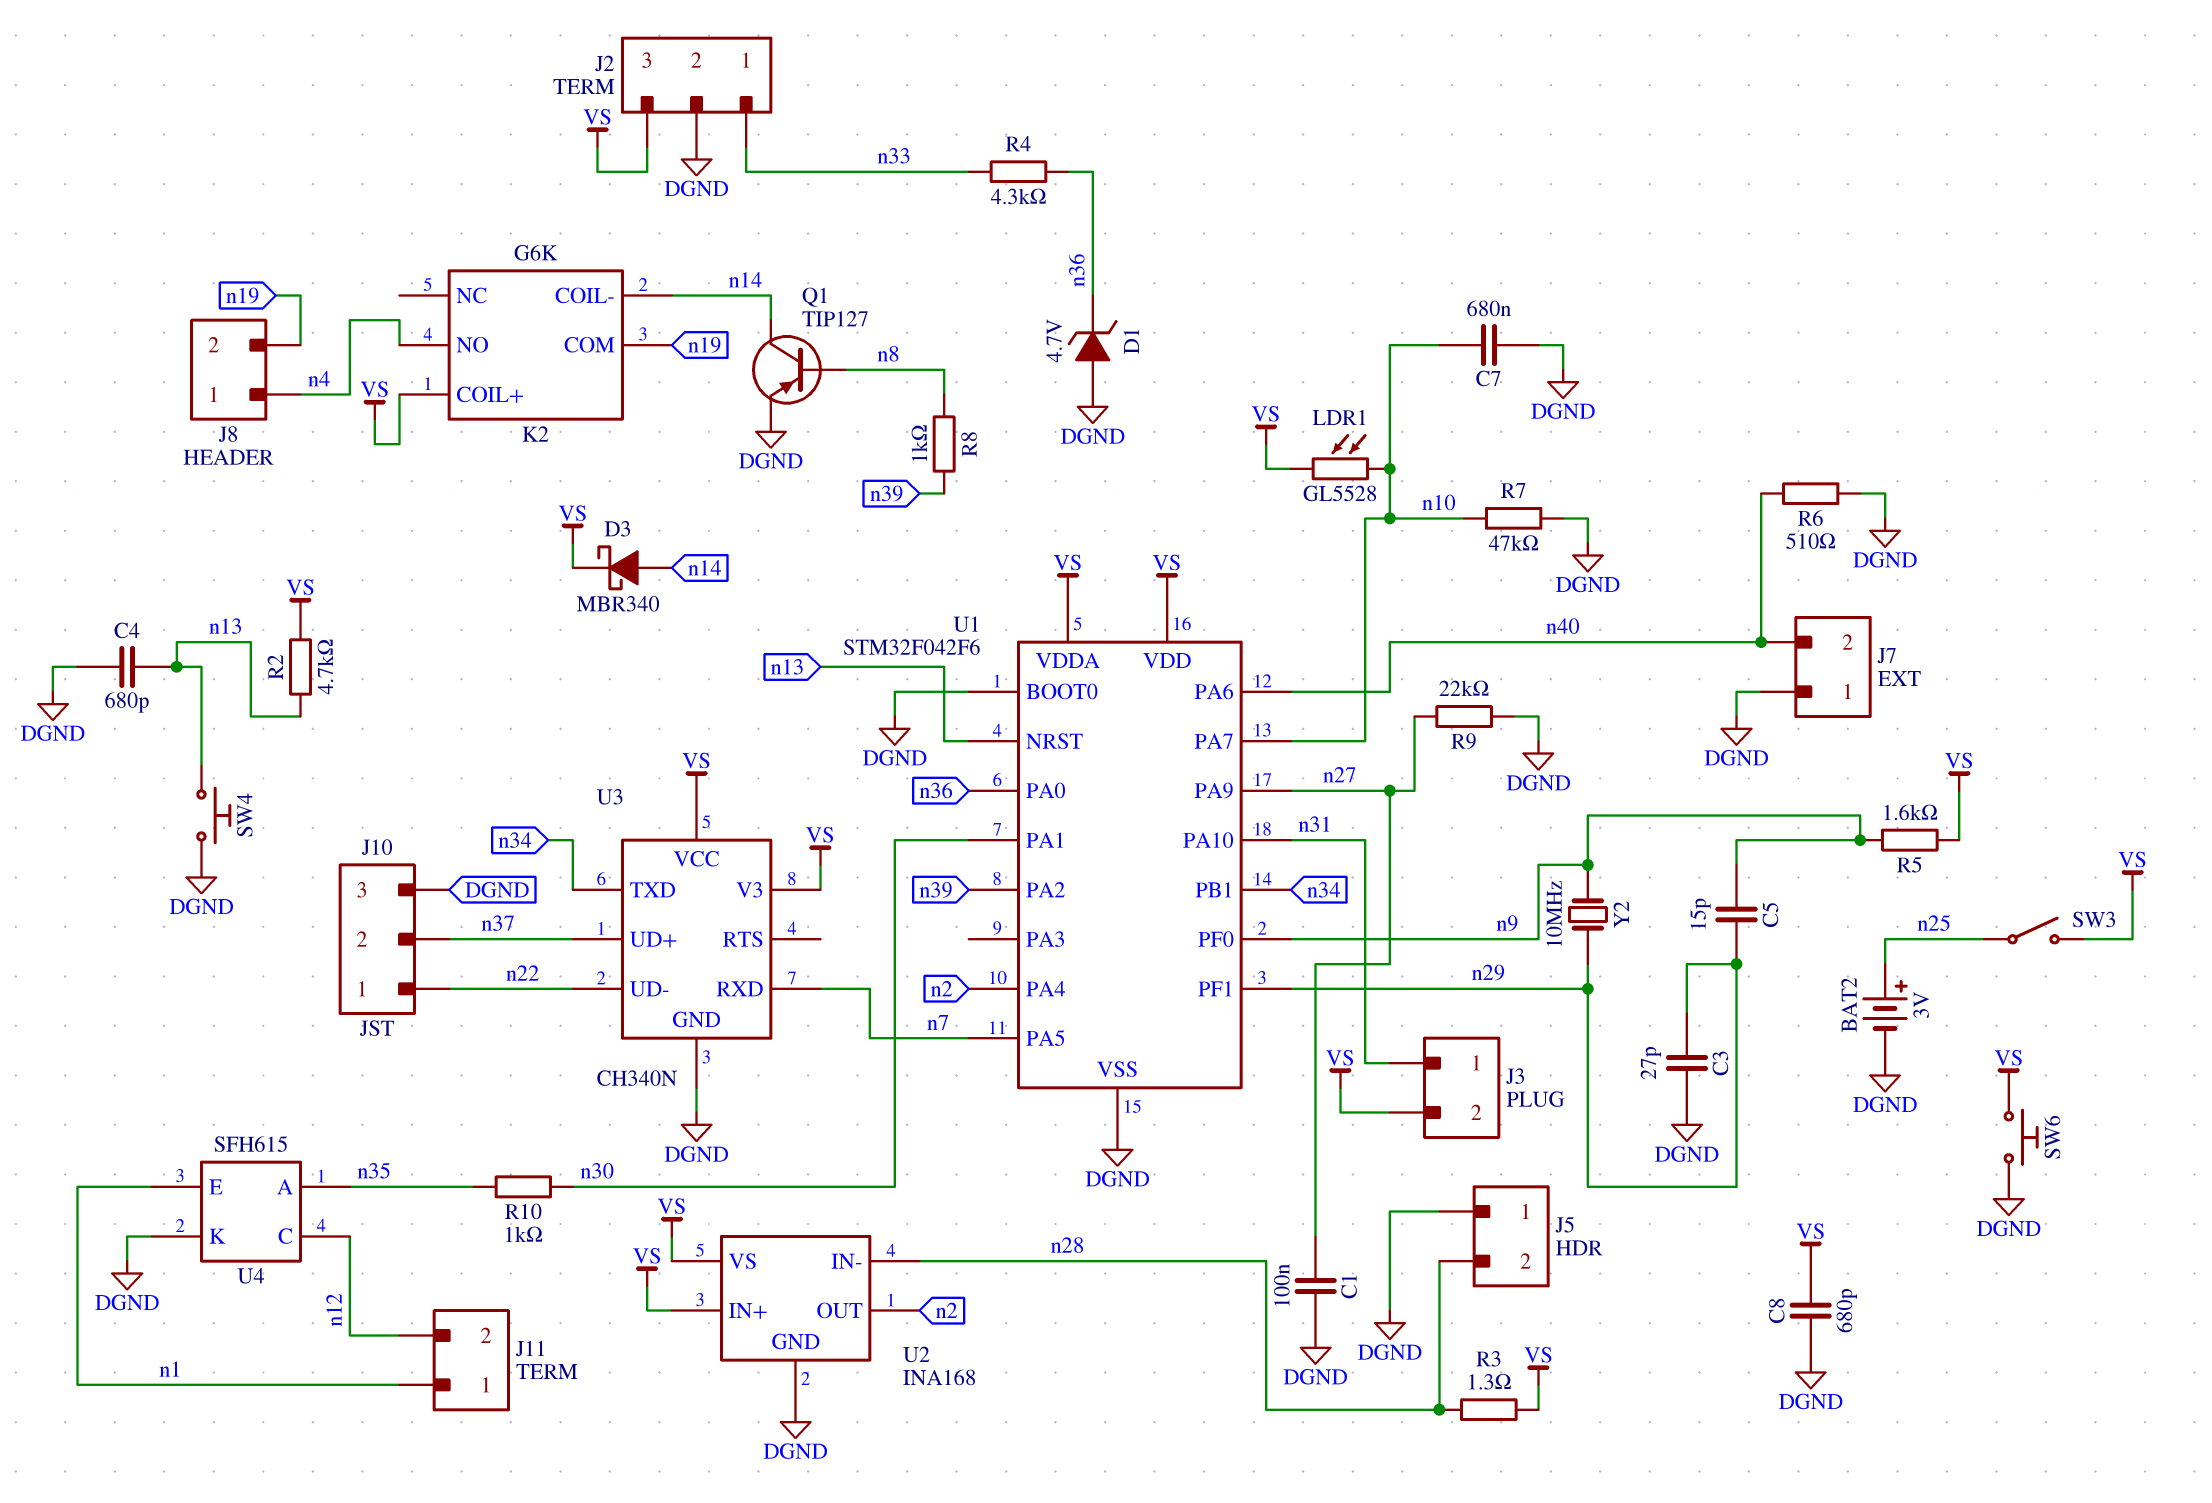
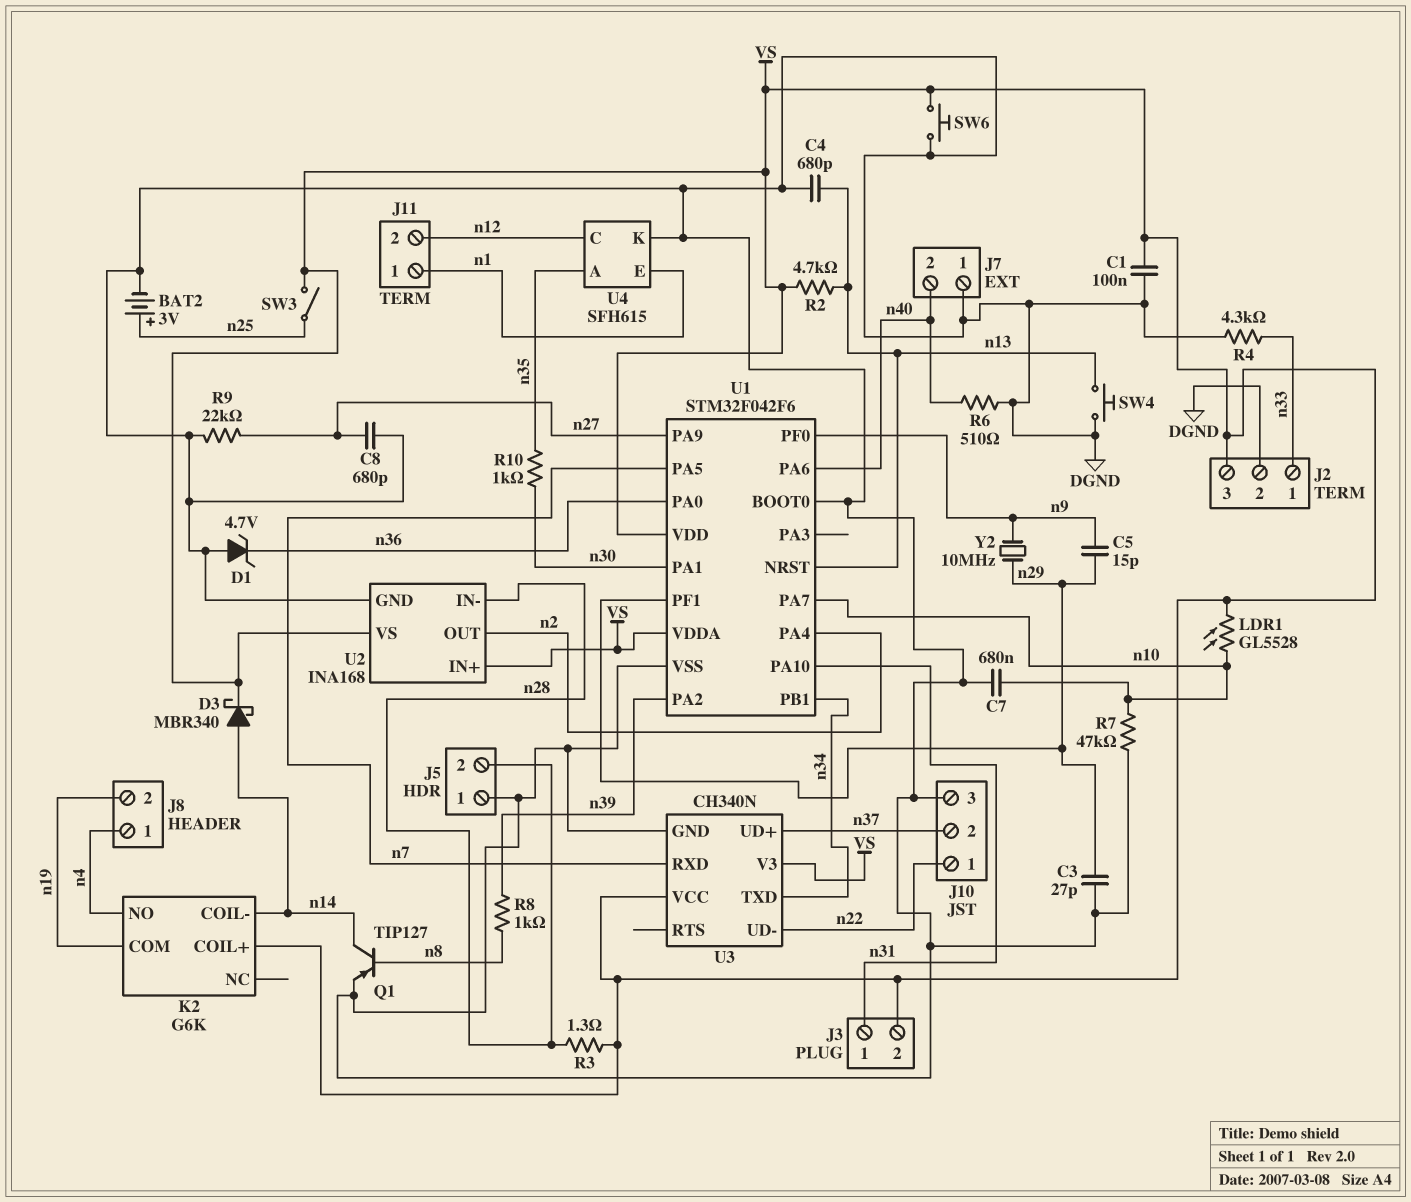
C1: 100nF (DGND, n27) -> 100nF (DGND, VS)
C8: 680pF (DGND, VS) -> 680pF (DGND, n27)
R4: 4.3k (n33, n36) -> 4.3k (DGND, n33)
R5: 1.6k (VS, n9) -> none

